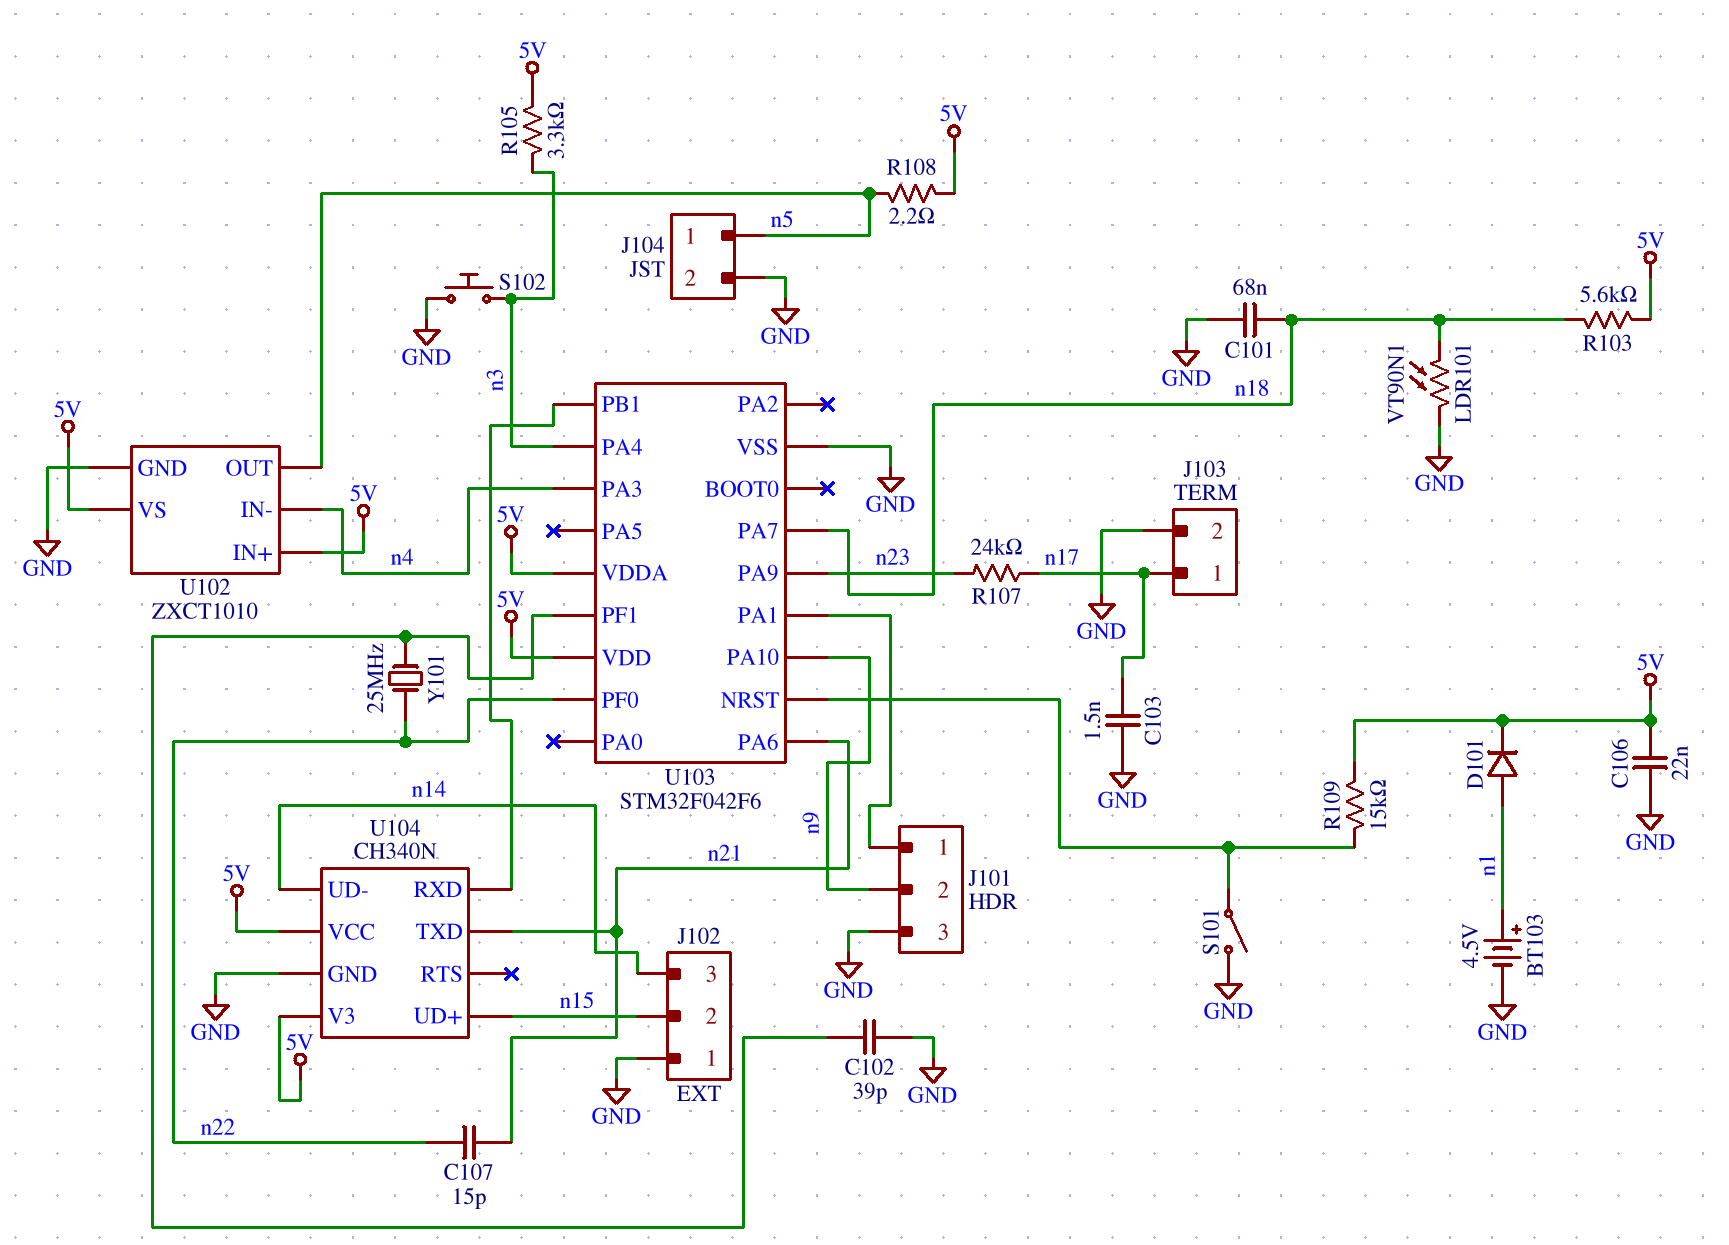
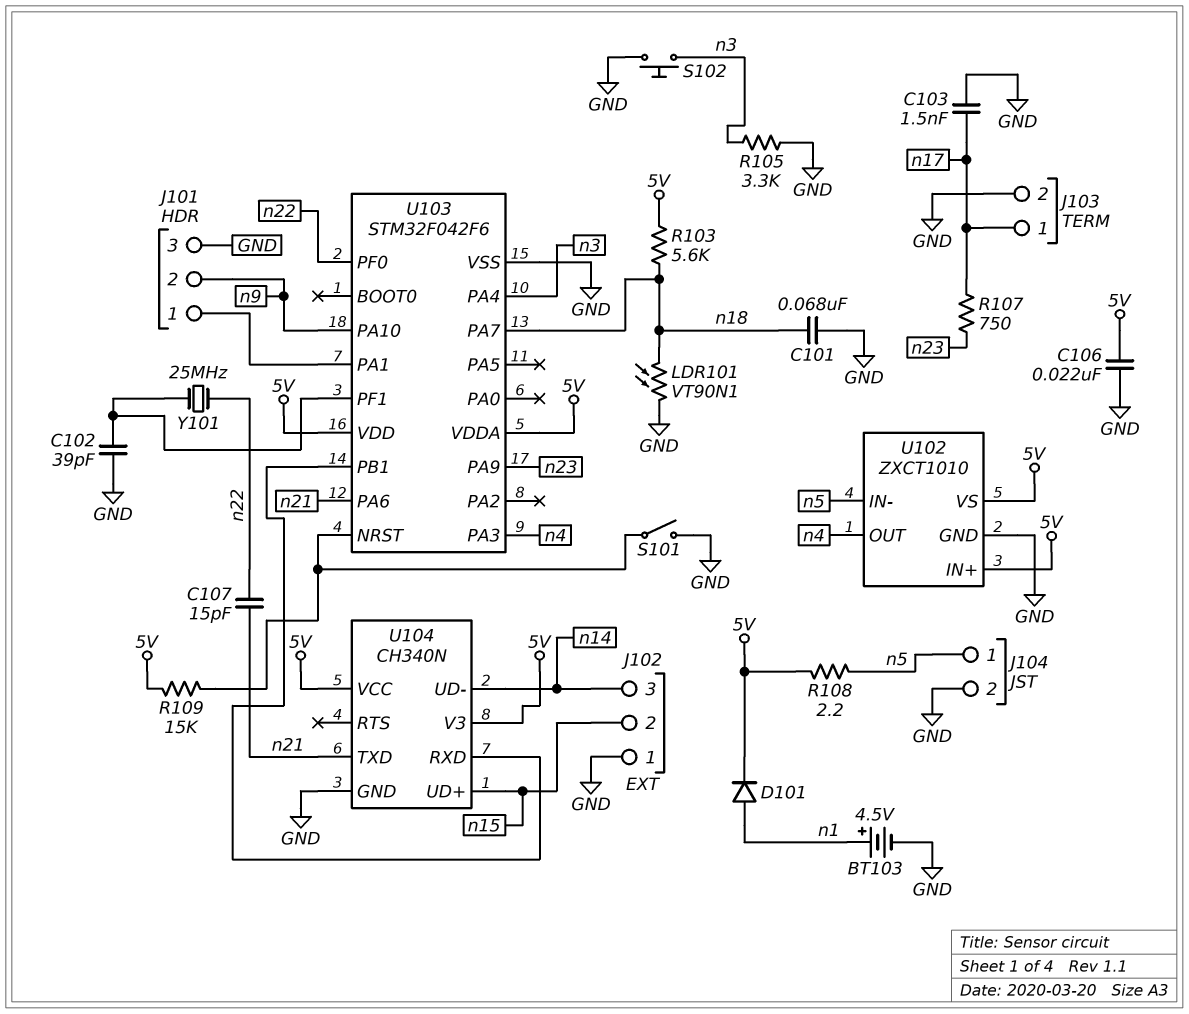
R105: 3.3k (5V, n3) -> 3.3k (GND, n3)
R107: 24k (n17, n23) -> 750 (n17, n23)
U102 pin IN-: n4 -> n5
U102 pin OUT: n5 -> n4

